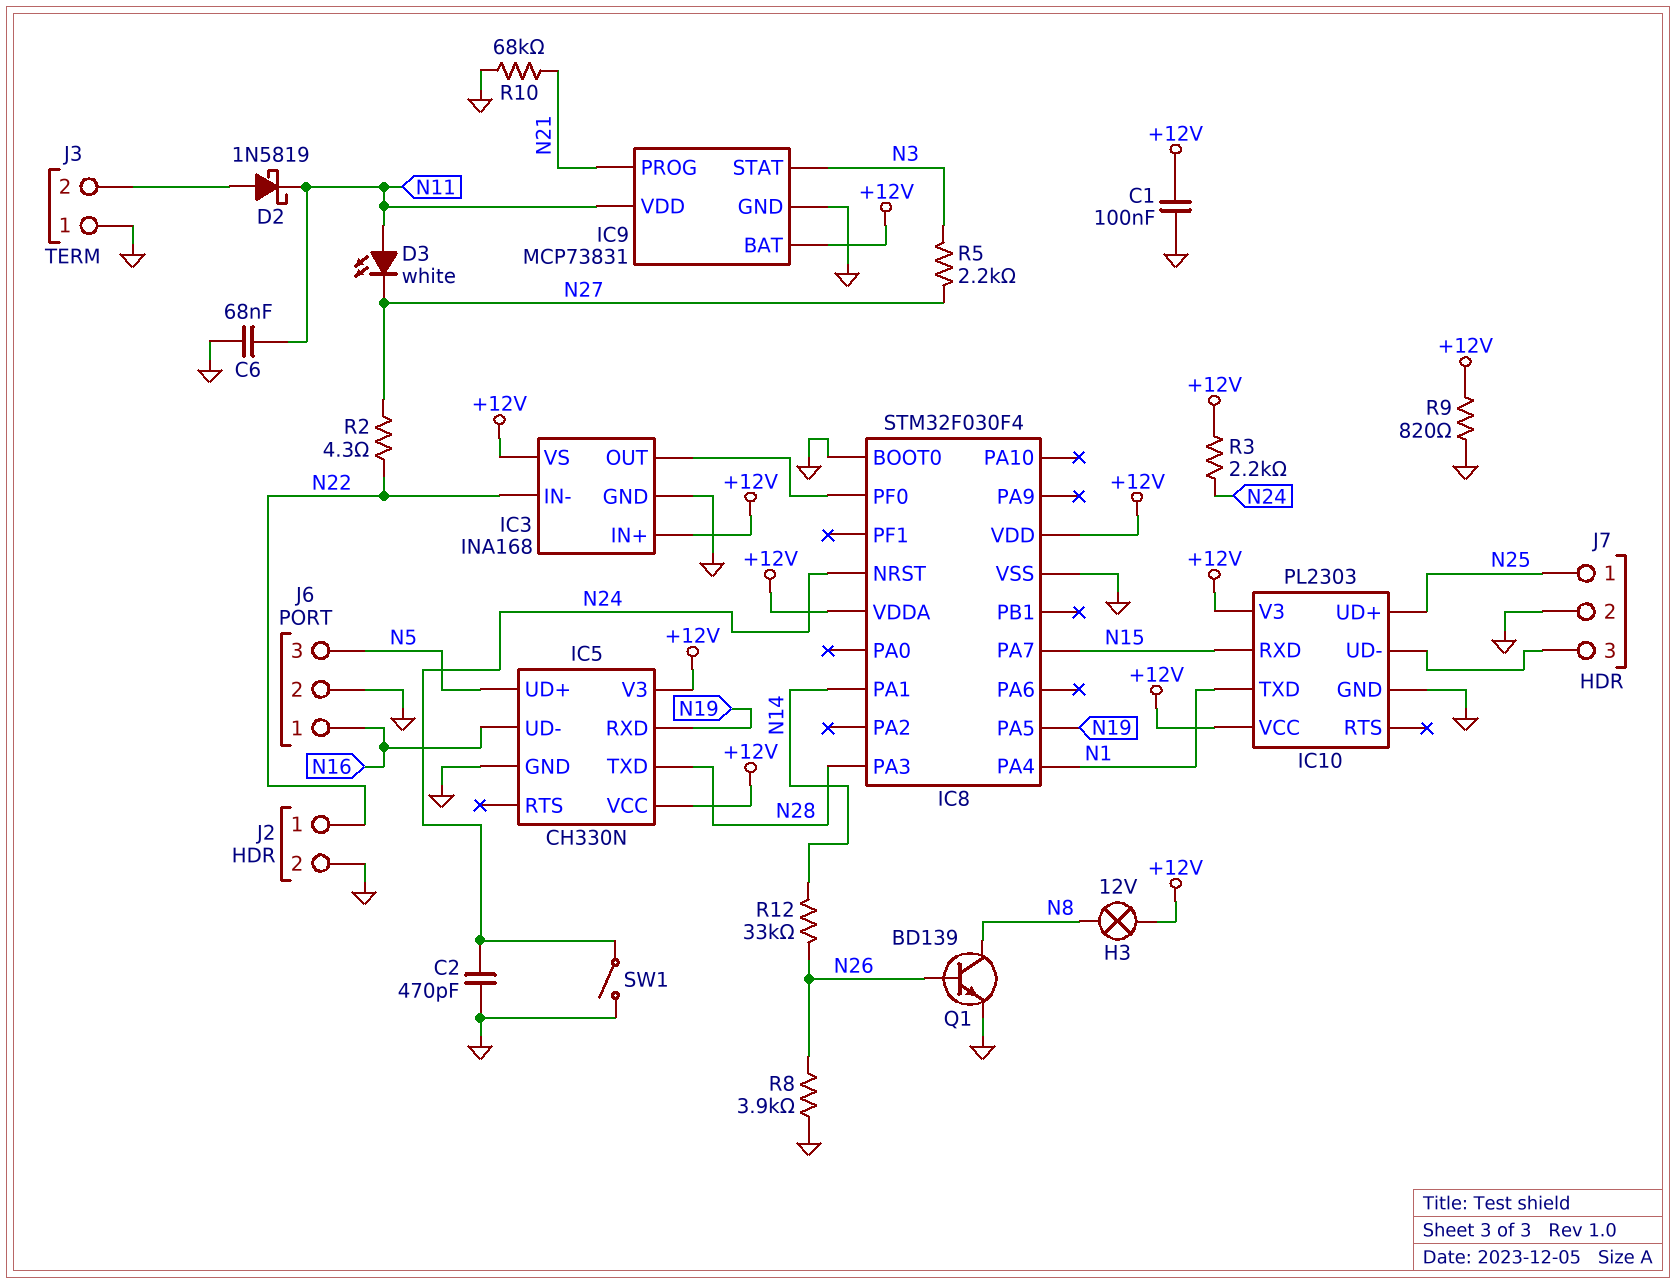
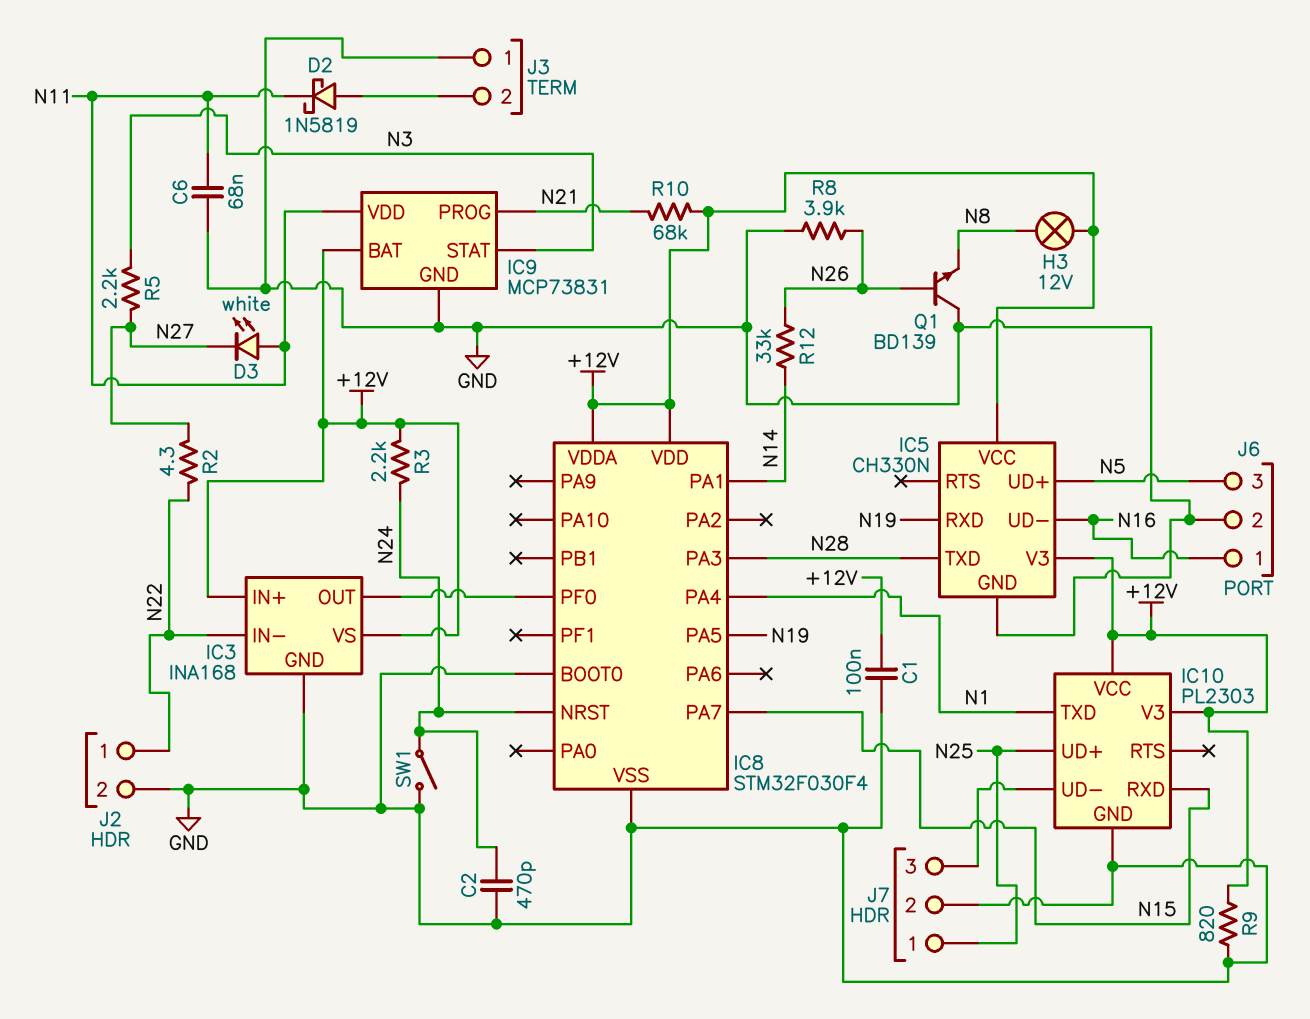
Q1: NPN BD139 (B N26, C N8, E GND) -> NPN BD139 (B N26, C GND, E N8)
R10: 68k (GND, N21) -> 68k (+12V, N21)

